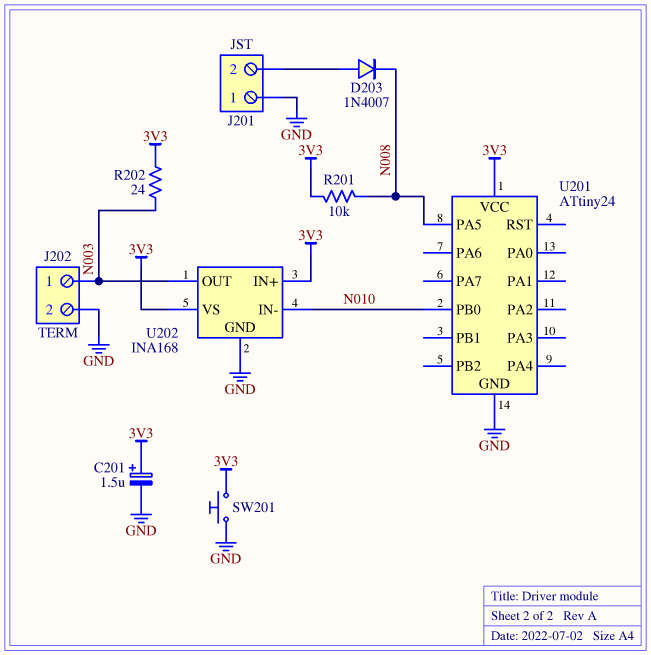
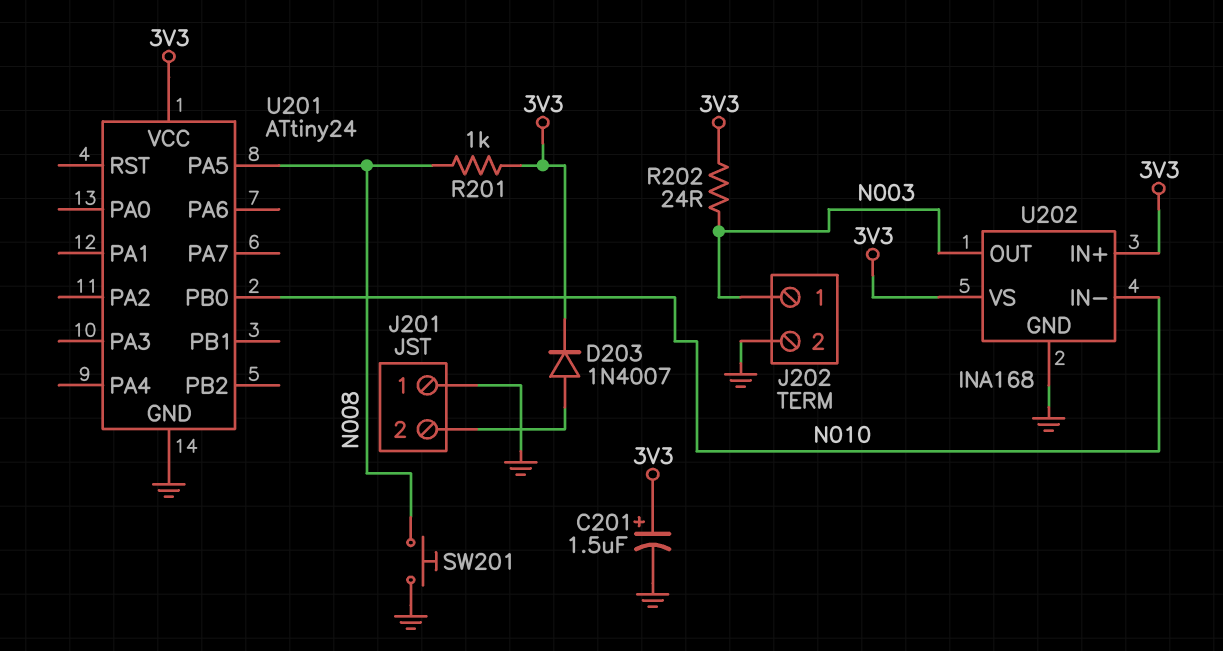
D203: diode 1N4007 (A J201/2, K N008) -> diode 1N4007 (A J201/2, K 3V3)
R201: 10k (3V3, N008) -> 1k (3V3, N008)
SW201: button (3V3, GND) -> button (GND, N008)

